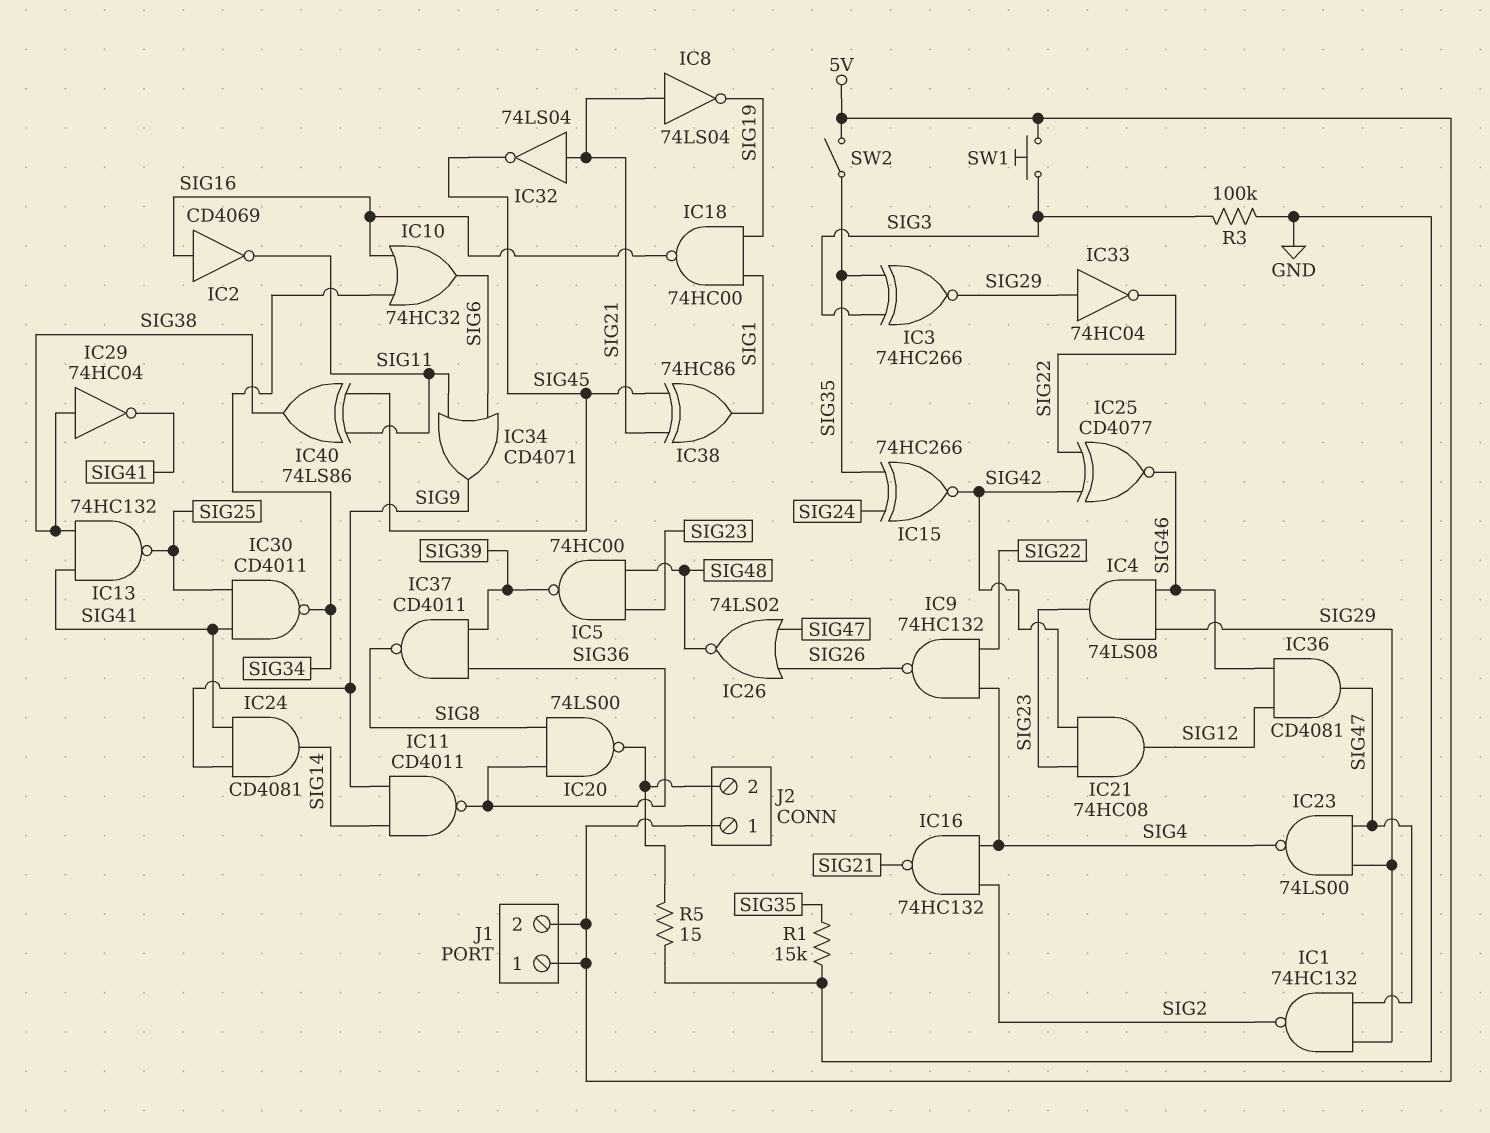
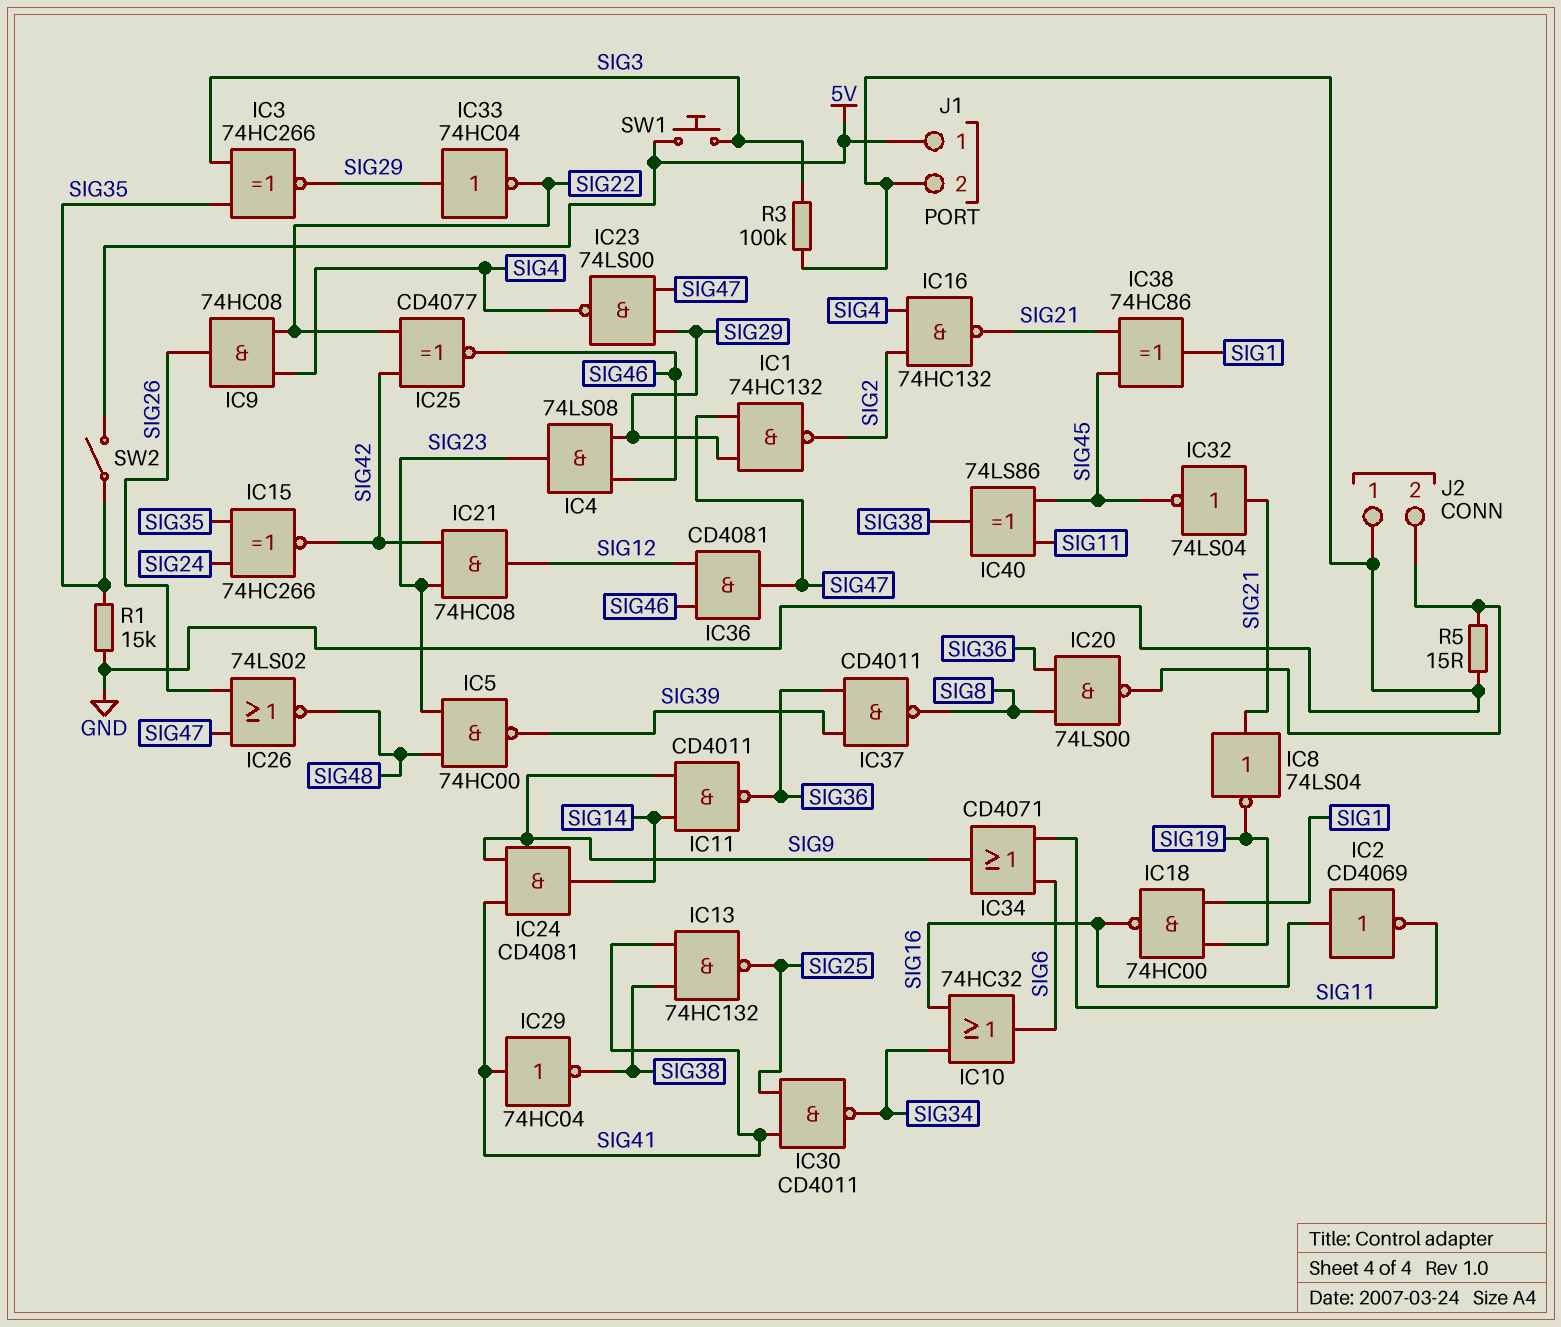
IC9: NAND 74HC132 (in SIG4, in SIG22, out SIG26) -> AND 74HC08 (in SIG4, in SIG22, out SIG26)
IC29: NOT 74HC04 (in SIG38, out SIG41) -> NOT 74HC04 (in SIG41, out SIG38)
J1 pin 2: 5V -> GND
J2 pin 1: 5V -> GND

